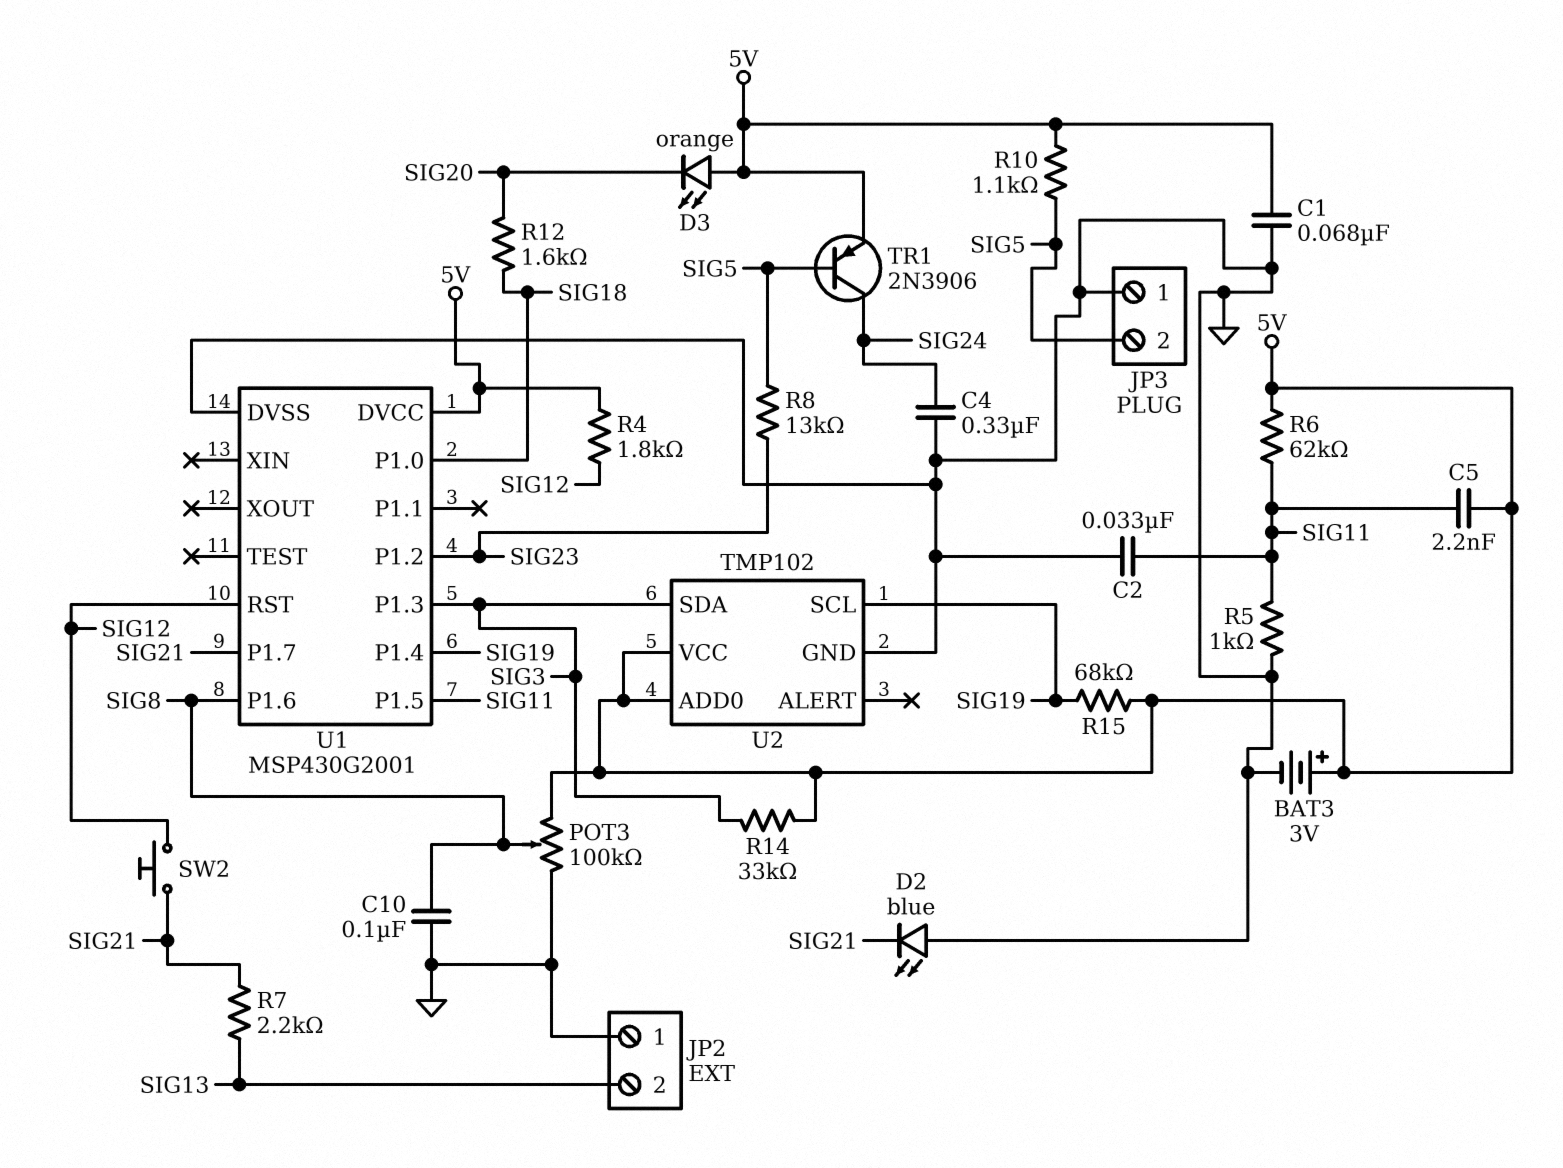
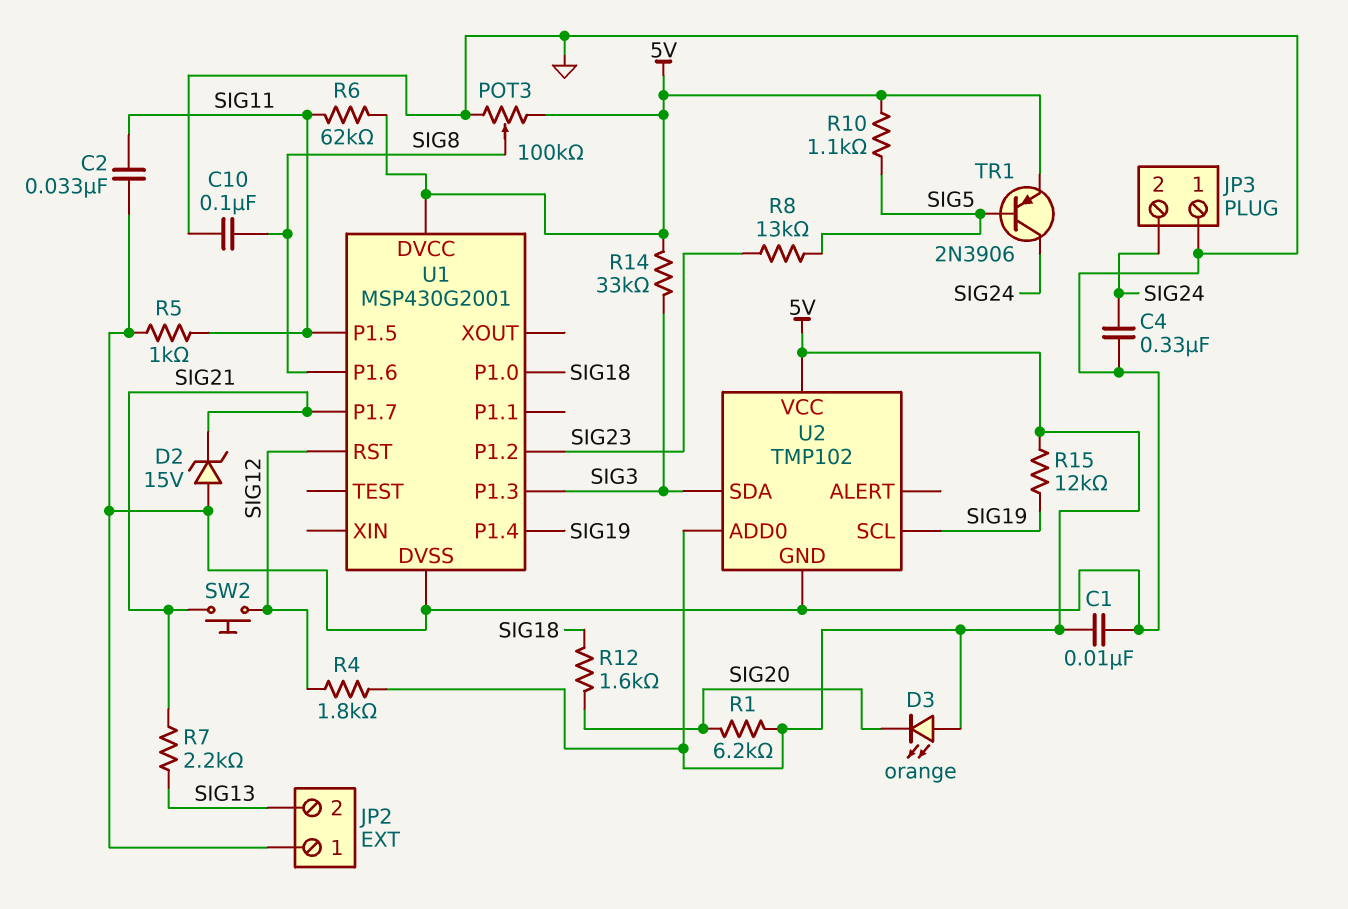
BAT3: 3V (plus 5V, minus GND) -> none
C1: 68nF (5V, GND) -> 10nF (5V, GND)
C5: 2.2nF (5V, SIG11) -> none
D2: LED blue (A GND, K SIG21) -> zener 15V (A GND, K SIG21)
JP3 pin 2: SIG5 -> SIG24
R1: none -> 6.2k (5V, SIG20)
R15: 68k (5V, SIG19) -> 12k (5V, SIG19)

